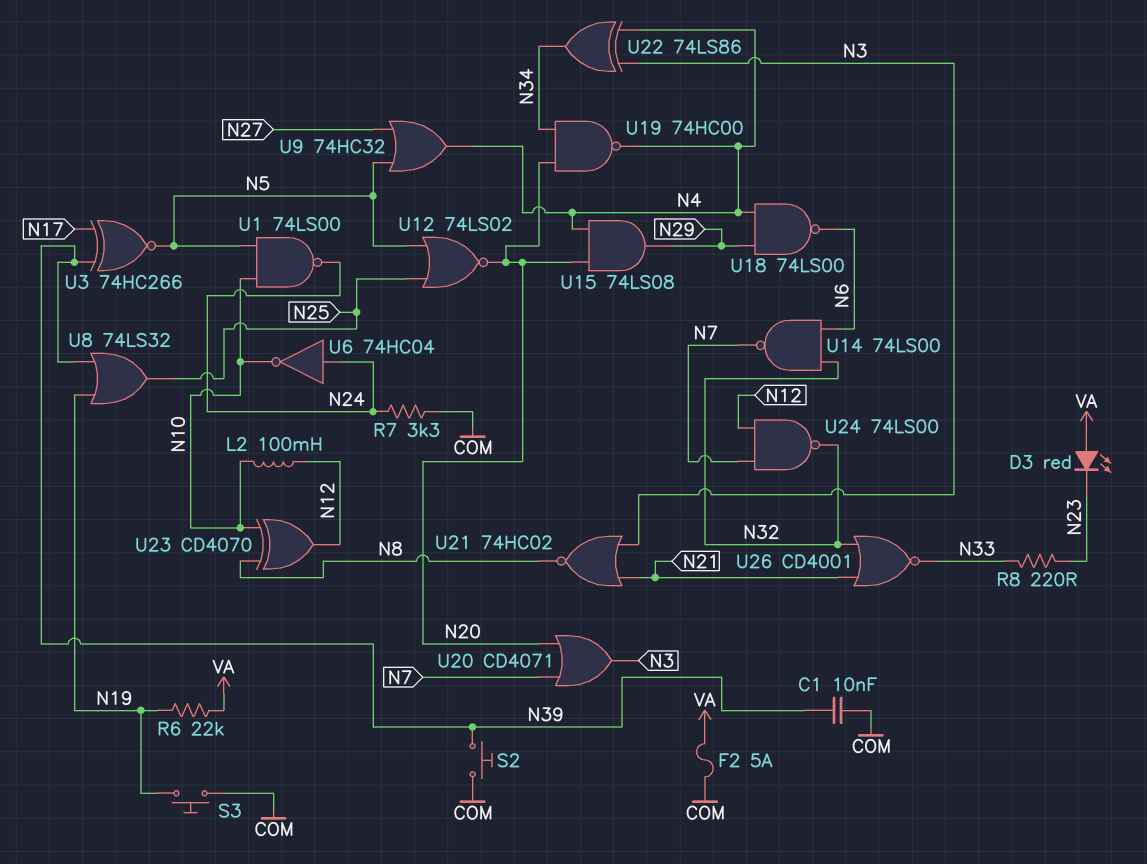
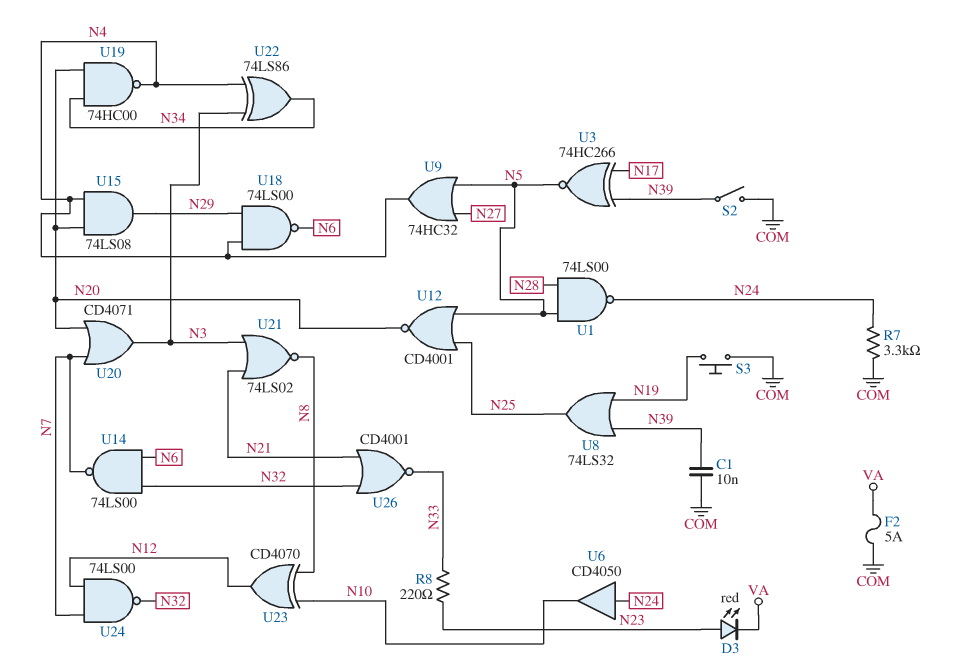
D3: LED red (A VA, K N23) -> LED red (A N23, K VA)
L2: 100mH (N10, N12) -> none
R6: 22k (N19, VA) -> none
S2: button (COM, N39) -> switch (COM, N39)
U1: NAND 74LS00 (in N5, in N10, out N24) -> NAND 74LS00 (in N5, in N28, out N24)
U6: NOT 74HC04 (in N24, out N10) -> buffer CD4050 (in N24, out N10)
U12: NOR 74LS02 (in N5, in N25, out N20) -> NOR CD4001 (in N5, in N25, out N20)
U21: NOR 74HC02 (in N3, in N21, out N8) -> NOR 74LS02 (in N3, in N21, out N8)

